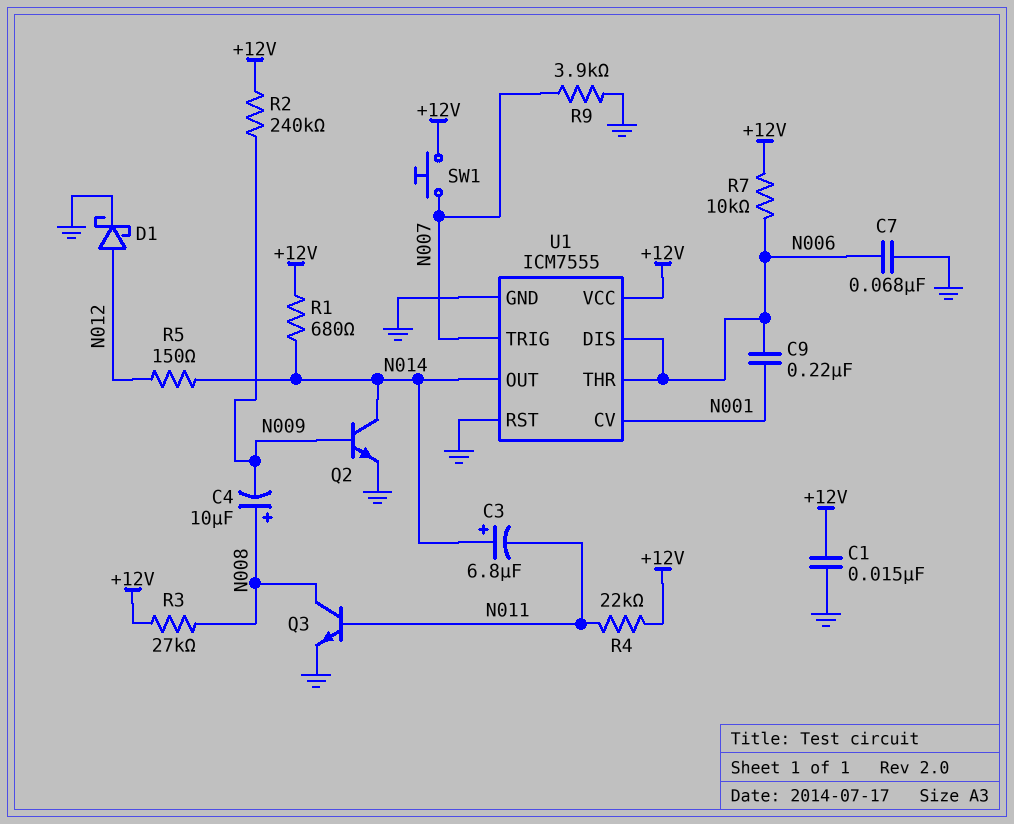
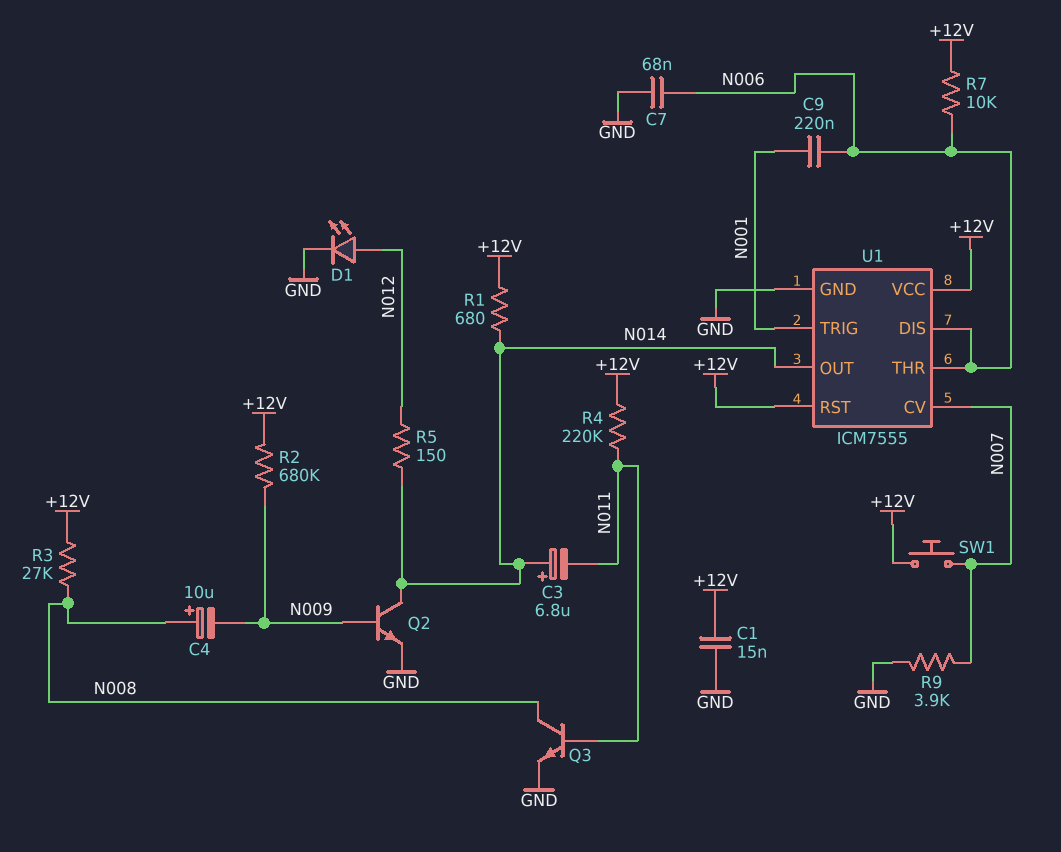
D1: schottky (A N012, K GND) -> LED (A N012, K GND)
R2: 240k (+12V, N009) -> 680k (+12V, N009)
R4: 22k (+12V, N011) -> 220k (+12V, N011)
U1 pin CV: N001 -> N007
U1 pin RST: GND -> +12V
U1 pin TRIG: N007 -> N001

